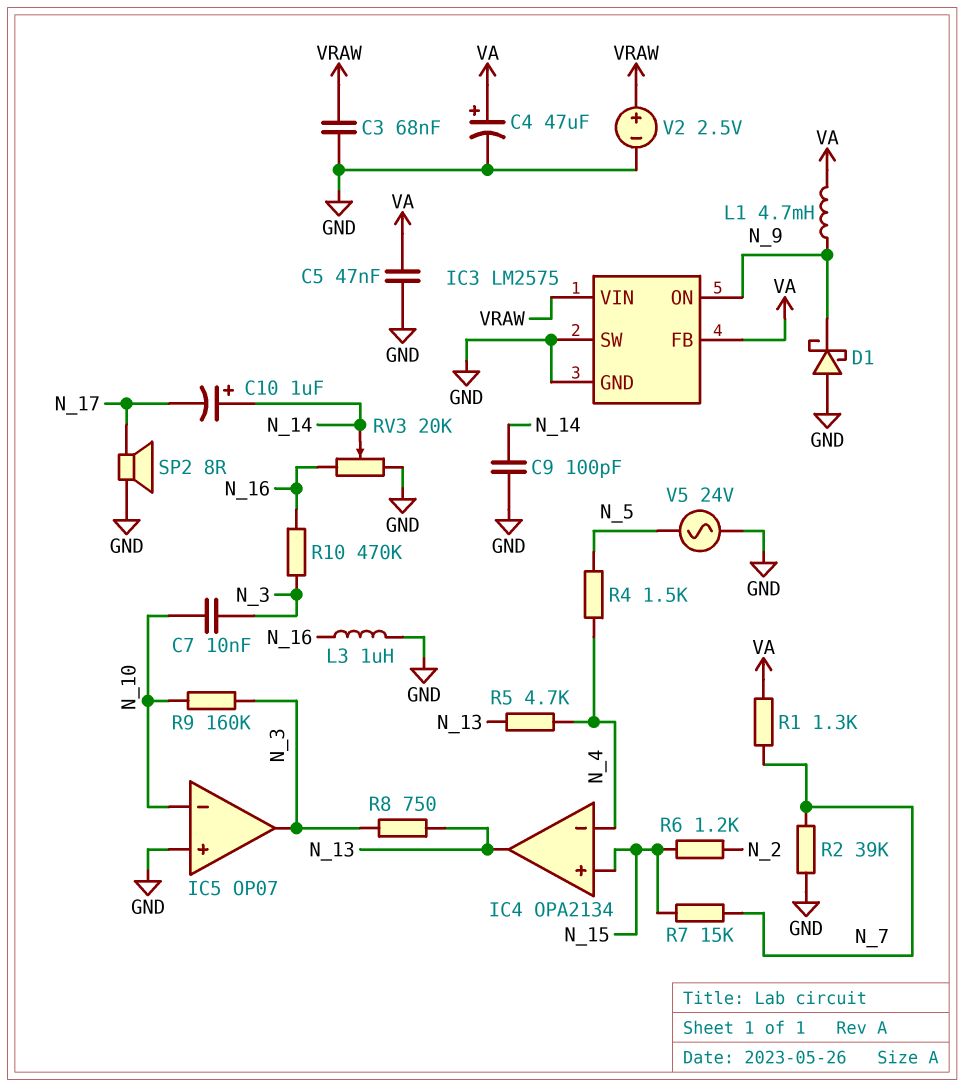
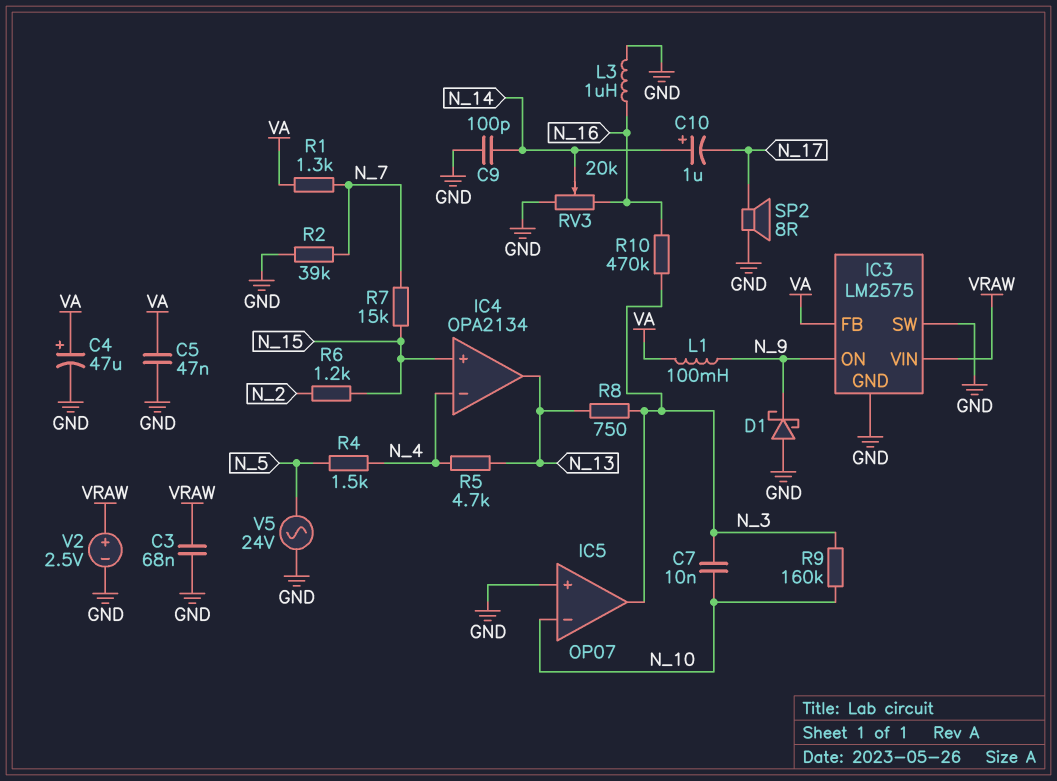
L1: 4.7mH (N_9, VA) -> 100mH (N_9, VA)

